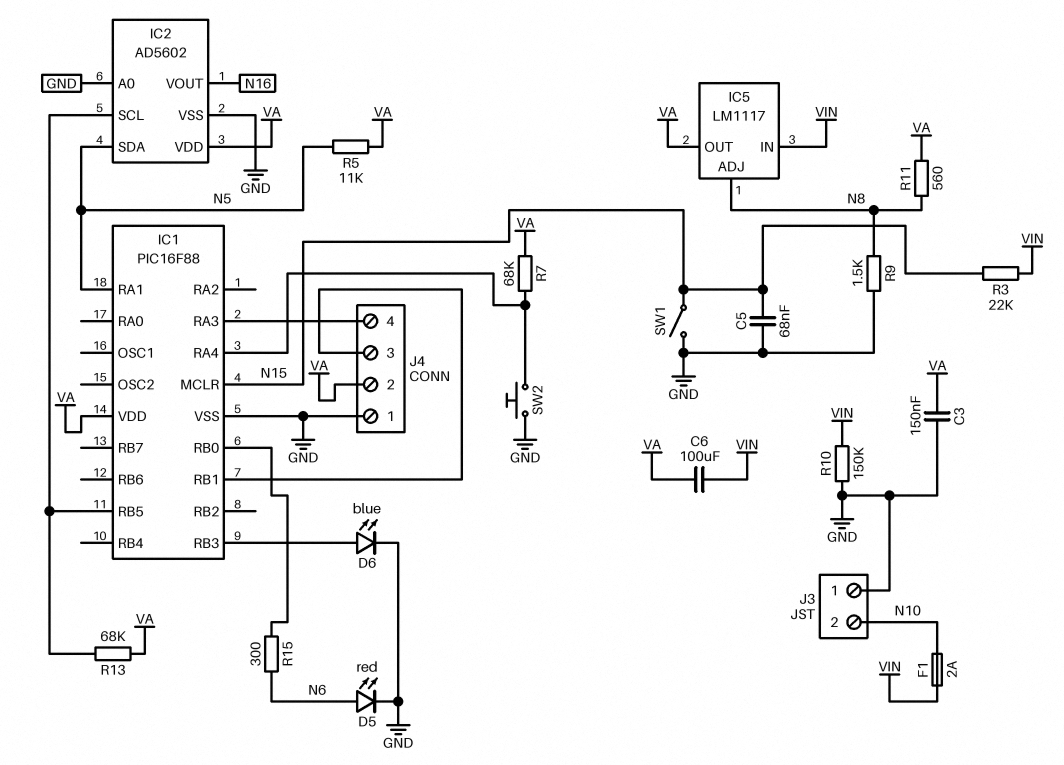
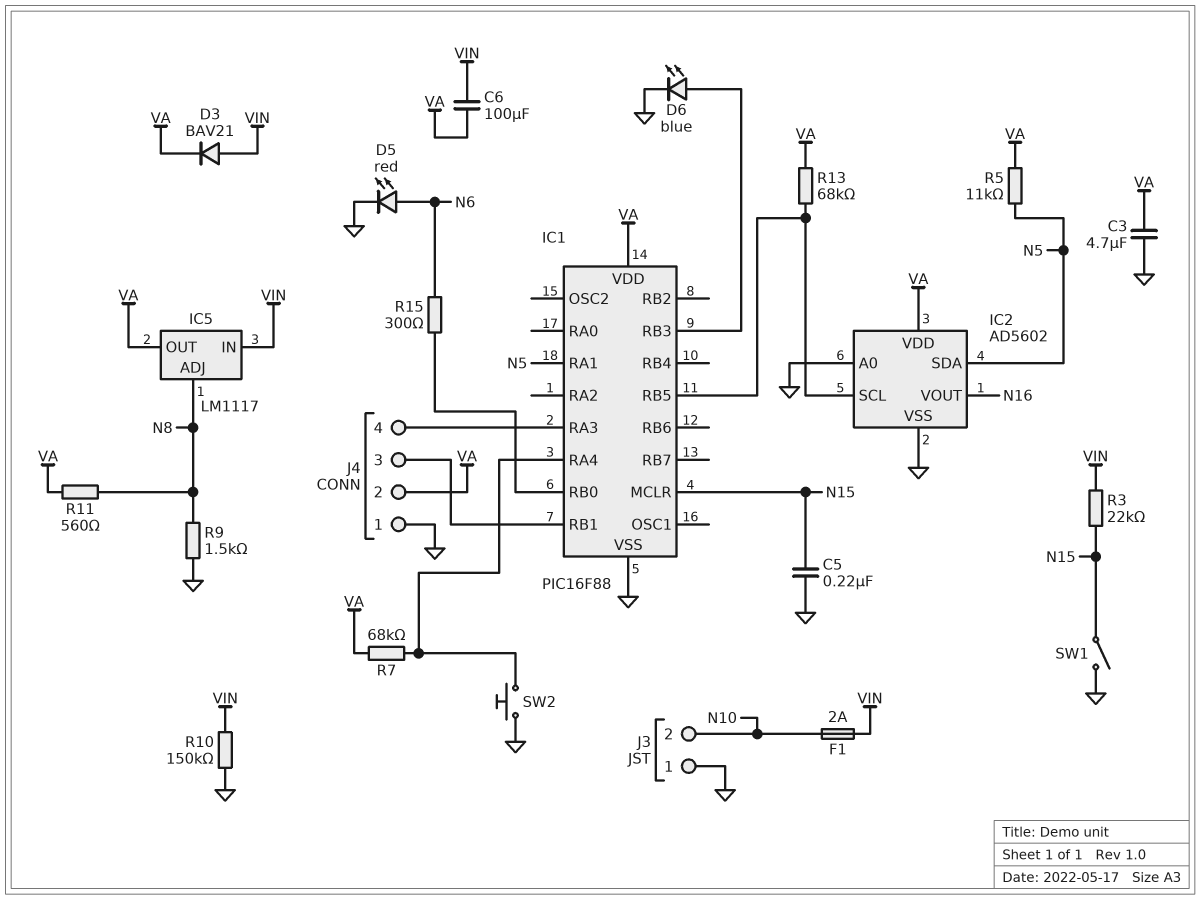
C3: 150nF (GND, VA) -> 4.7uF (GND, VA)
C5: 68nF (GND, N15) -> 220nF (GND, N15)
D3: none -> diode BAV21 (A VIN, K VA)

